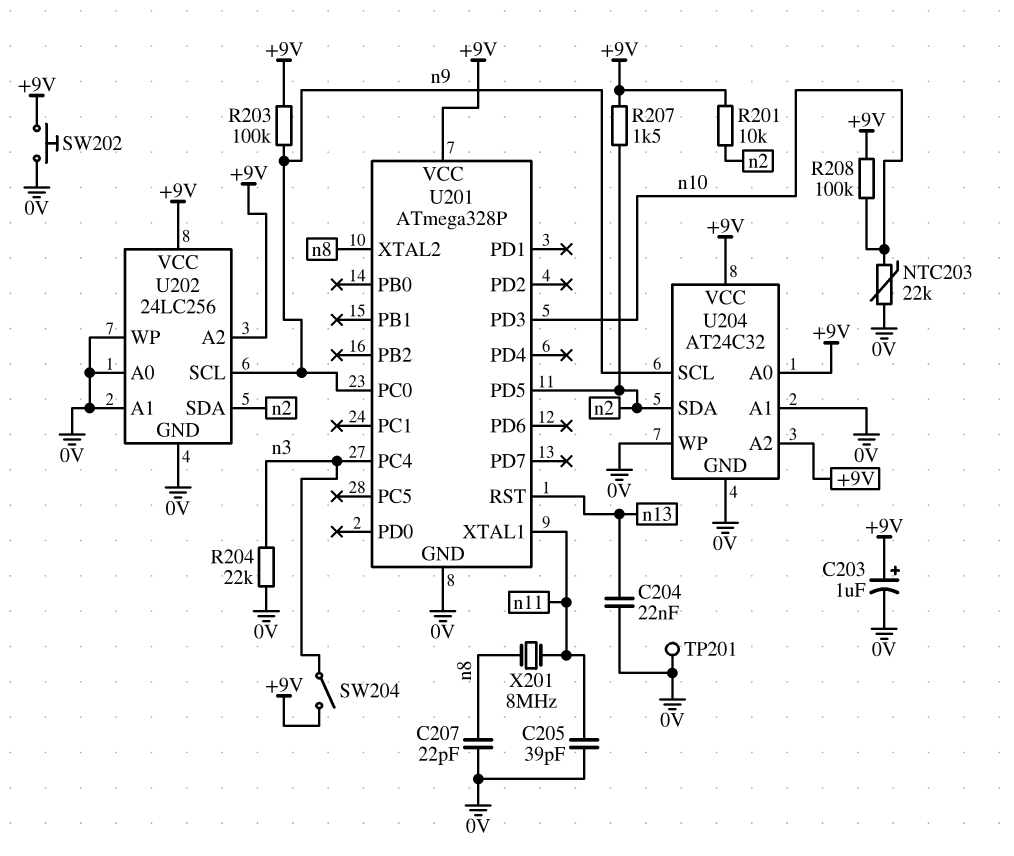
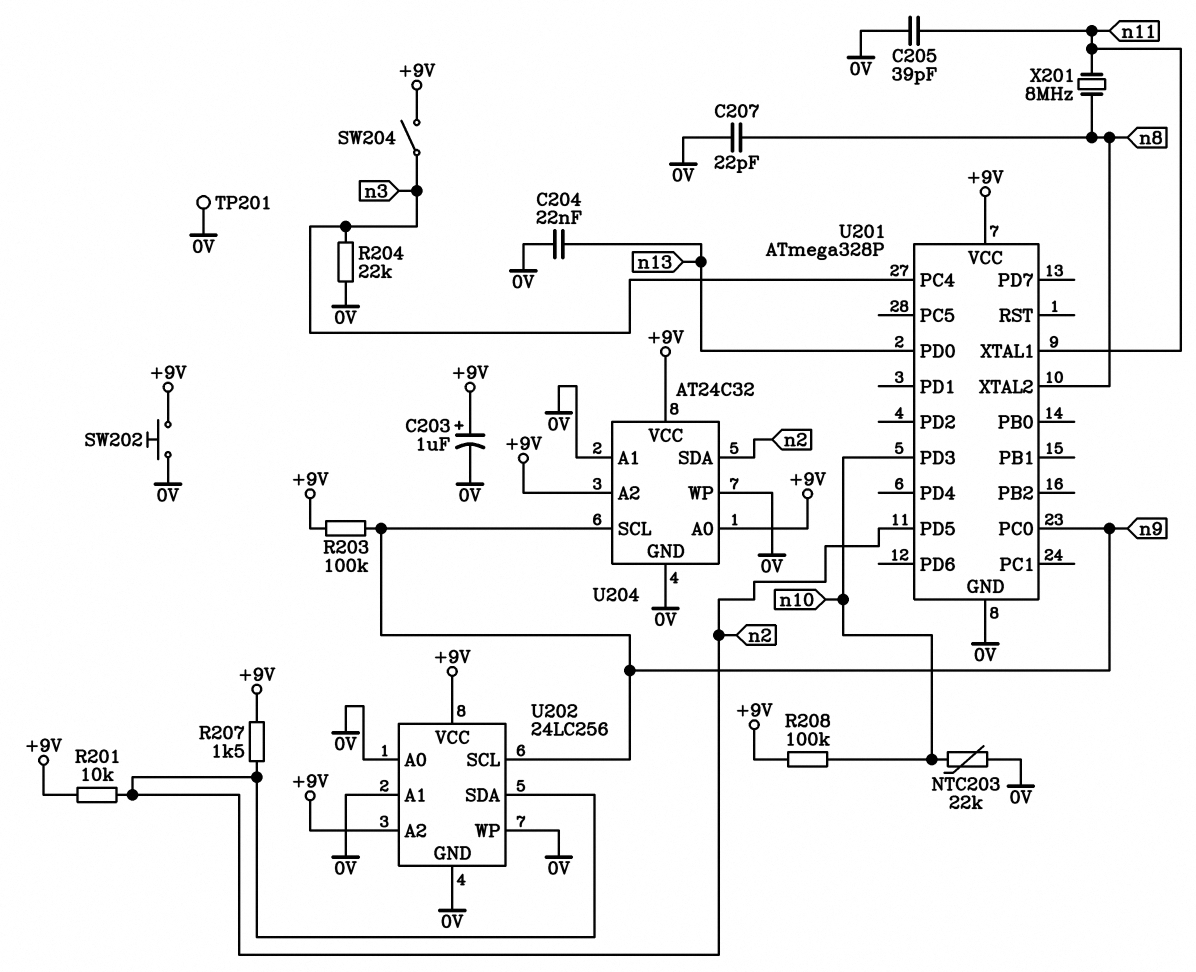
U201 pin PD0: none -> n13
U201 pin RST: n13 -> none

